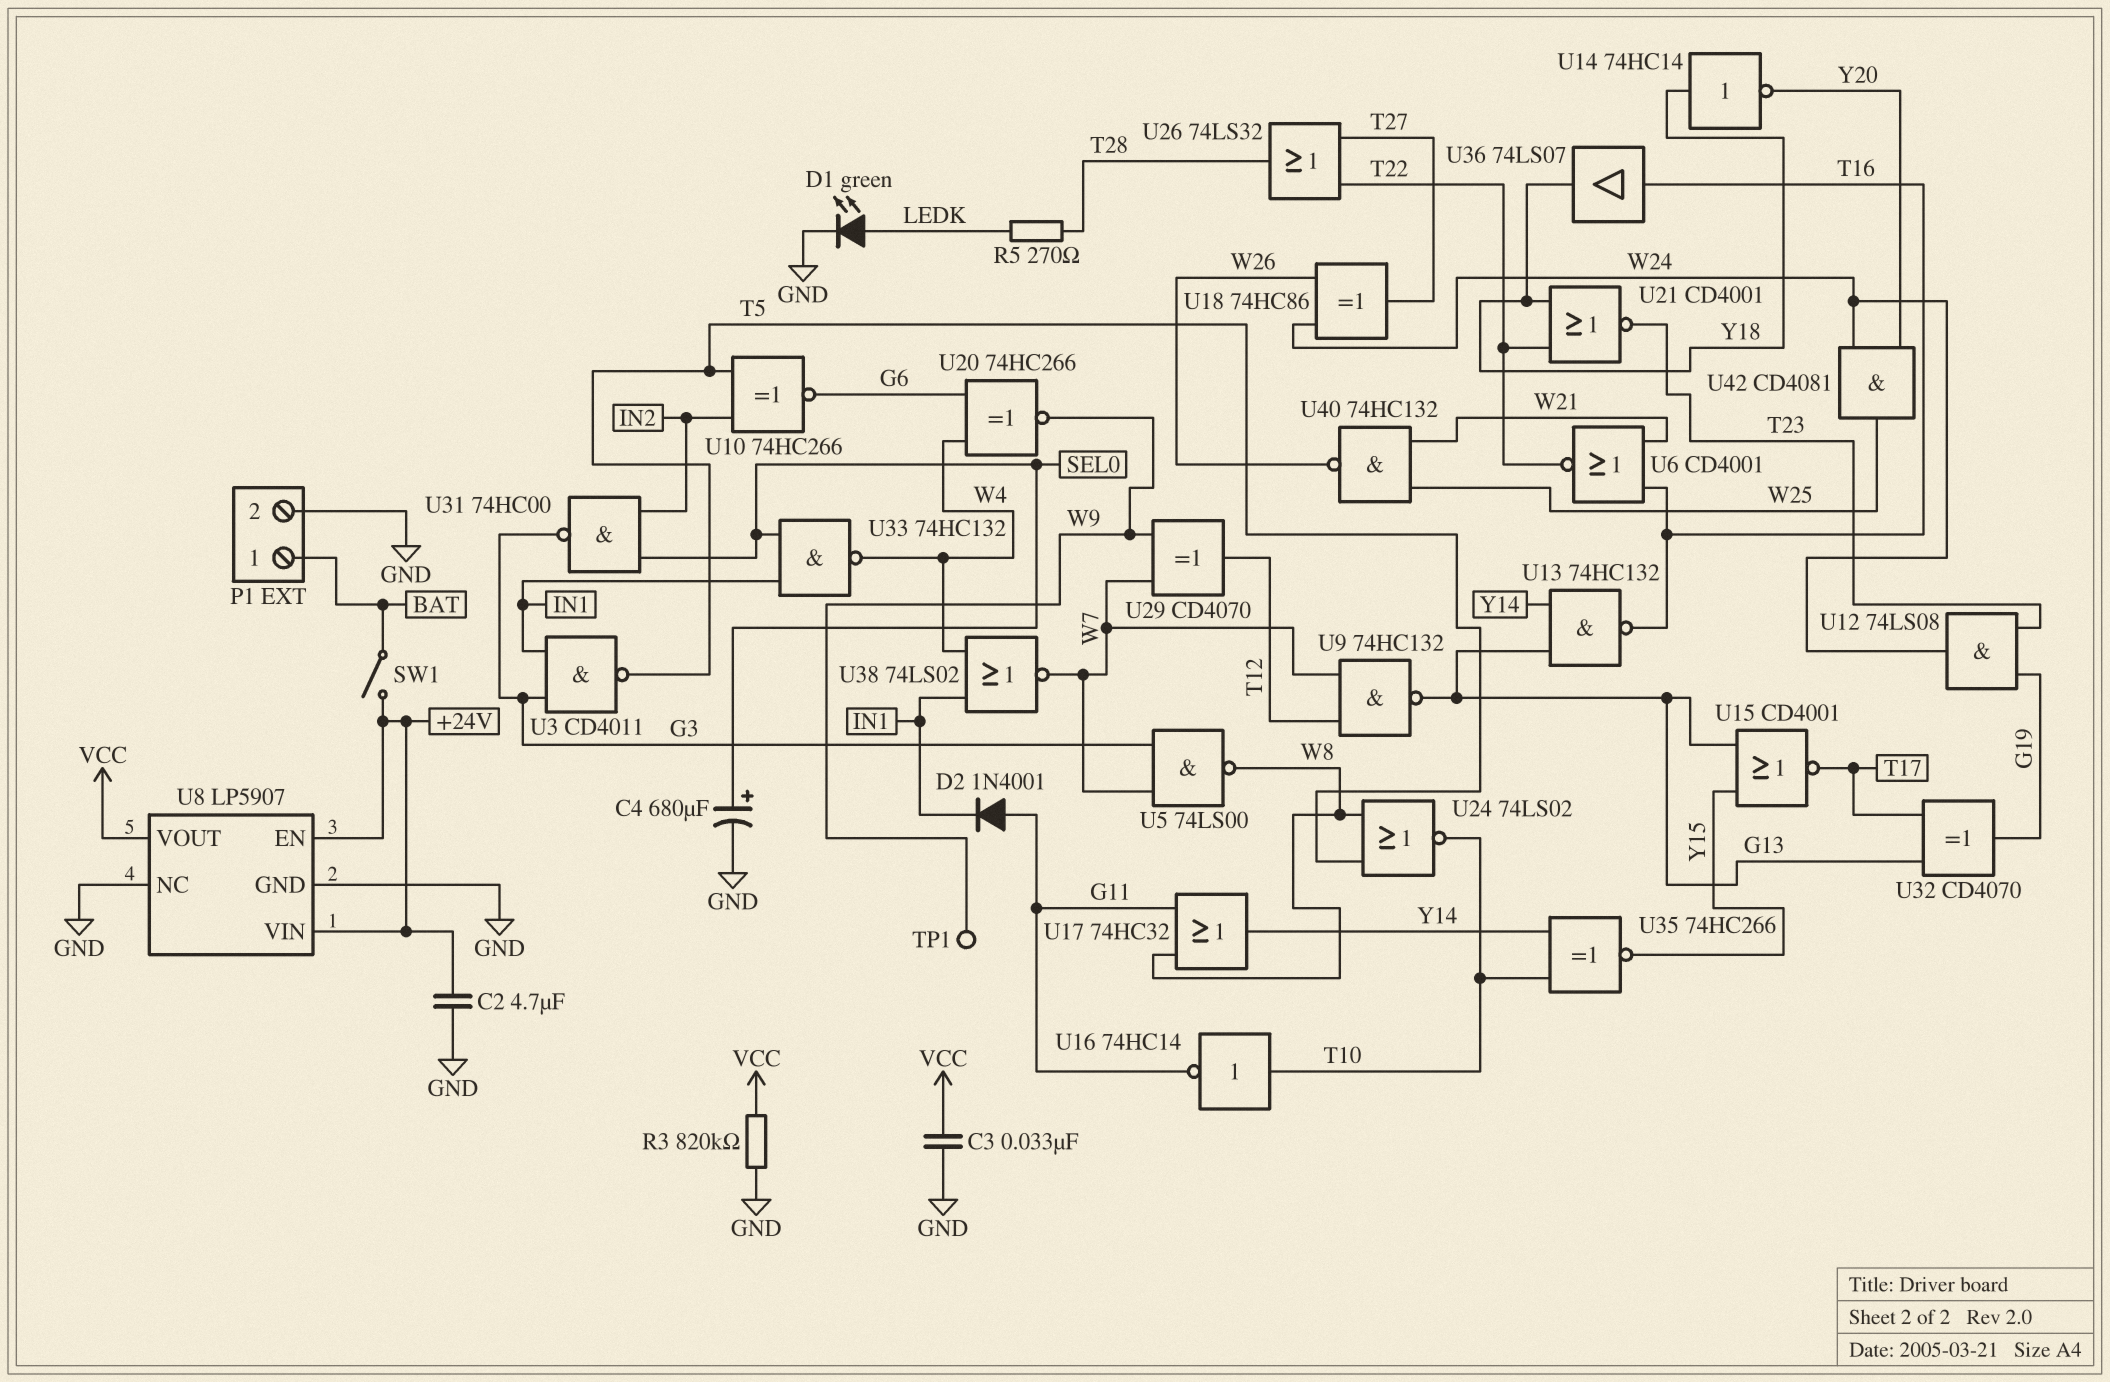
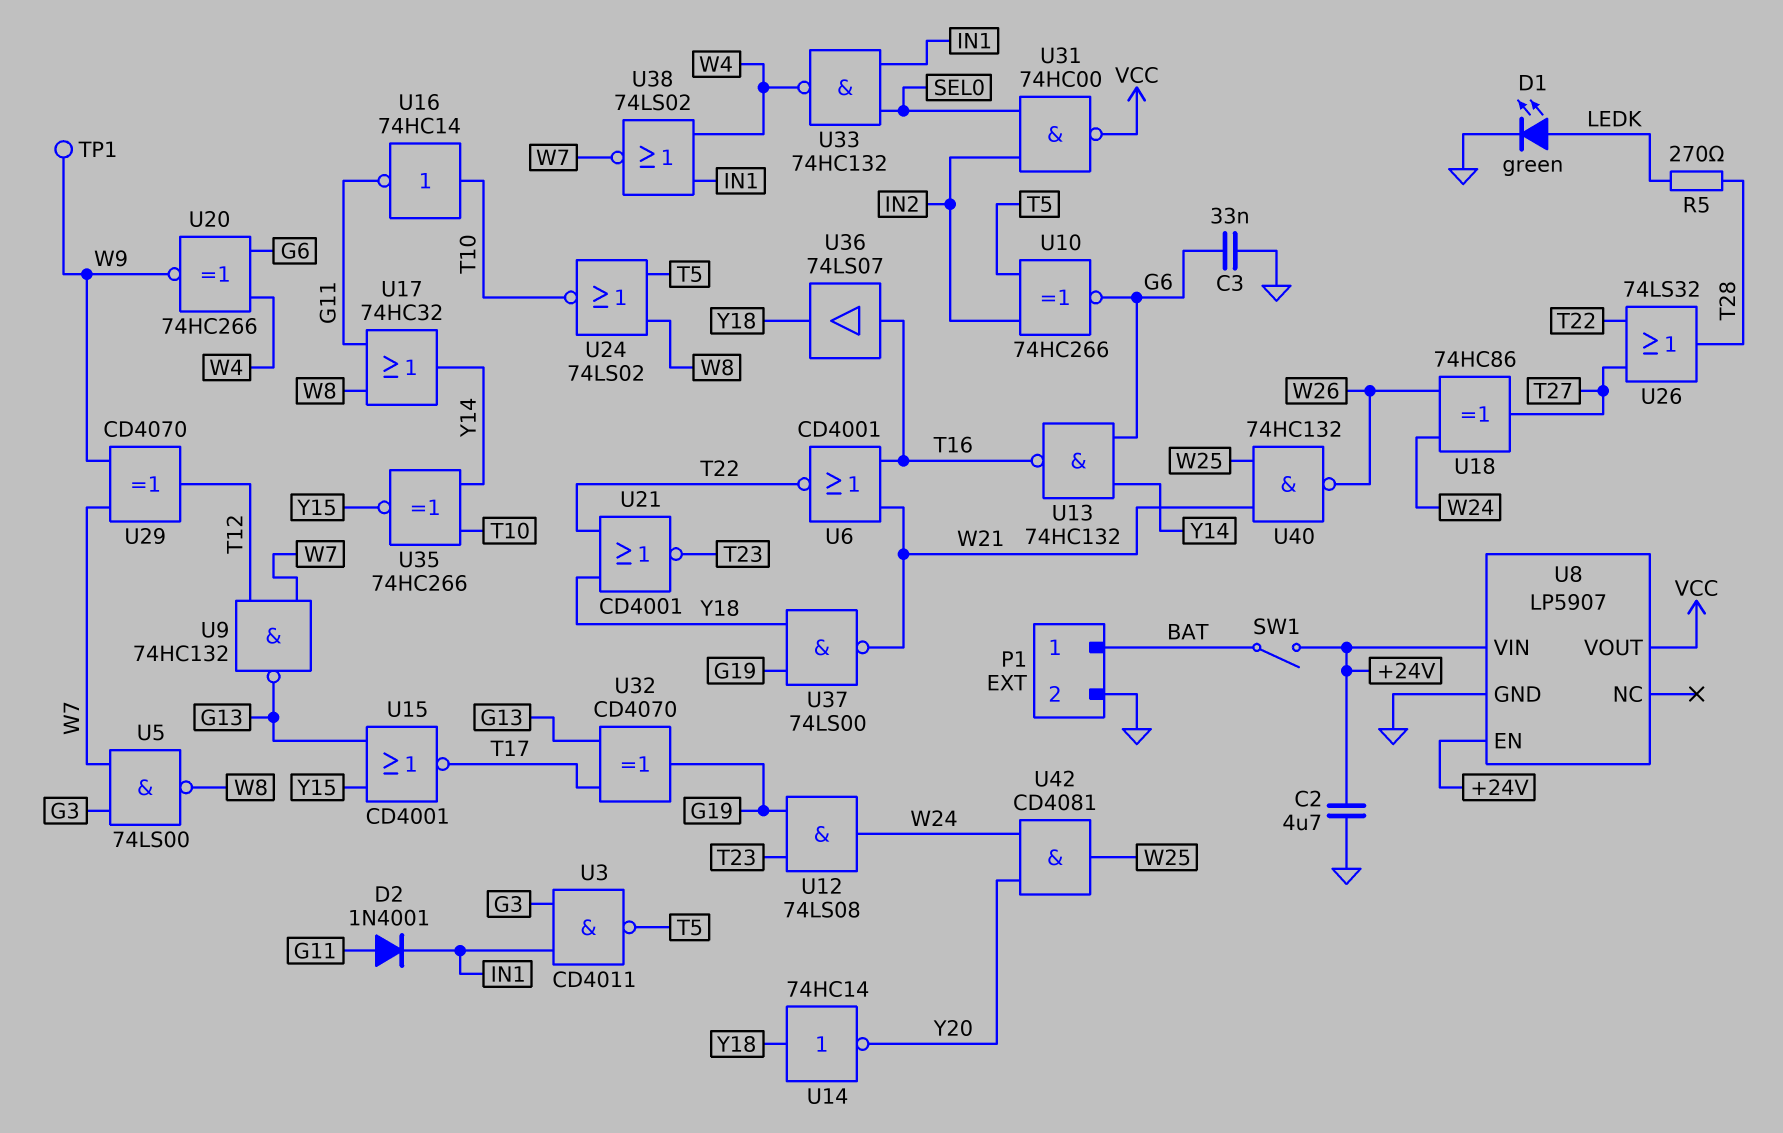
C3: 33nF (GND, VCC) -> 33nF (G6, GND)
C4: 680uF (plus SEL0, minus GND) -> none
R3: 820k (GND, VCC) -> none
U8 pin NC: GND -> none
U13: NAND 74HC132 (in G13, in Y14, out T16) -> NAND 74HC132 (in G6, in Y14, out T16)
U31: NAND 74HC00 (in IN2, in SEL0, out G3) -> NAND 74HC00 (in IN2, in SEL0, out VCC)
U37: none -> NAND 74LS00 (in G19, in Y18, out W21)

